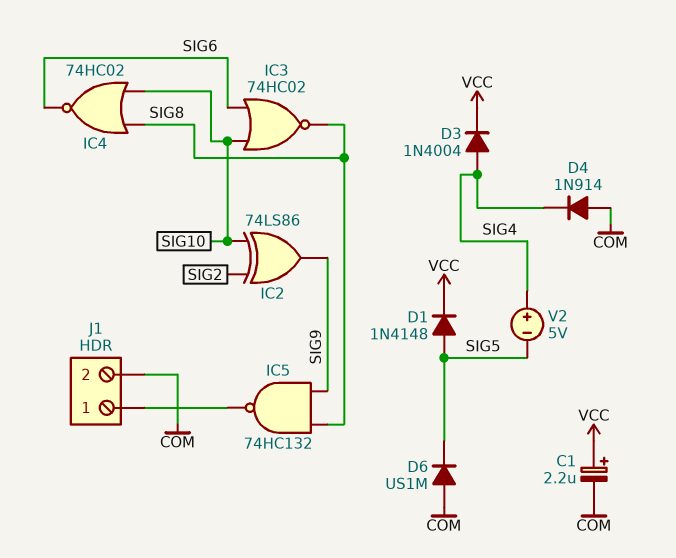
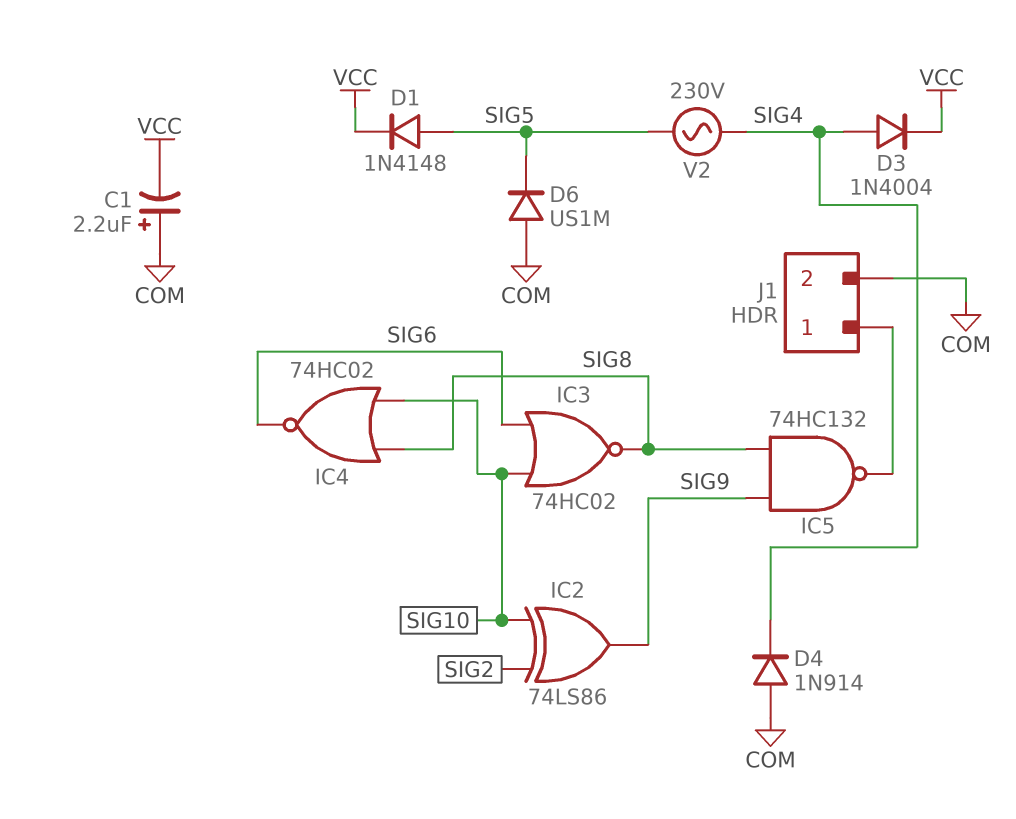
C1: 2.2uF (plus VCC, minus COM) -> 2.2uF (plus COM, minus VCC)
V2: 5V (plus SIG4, minus SIG5) -> AC 230V (SIG4, SIG5)

